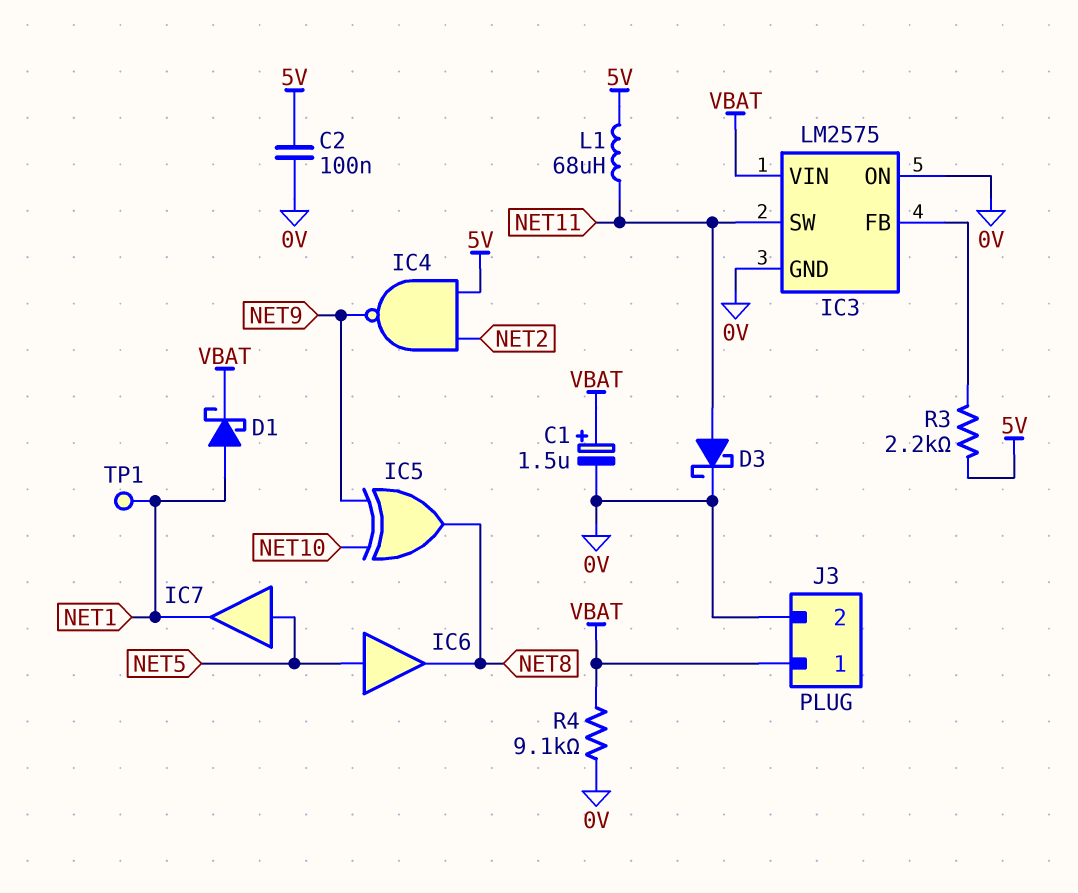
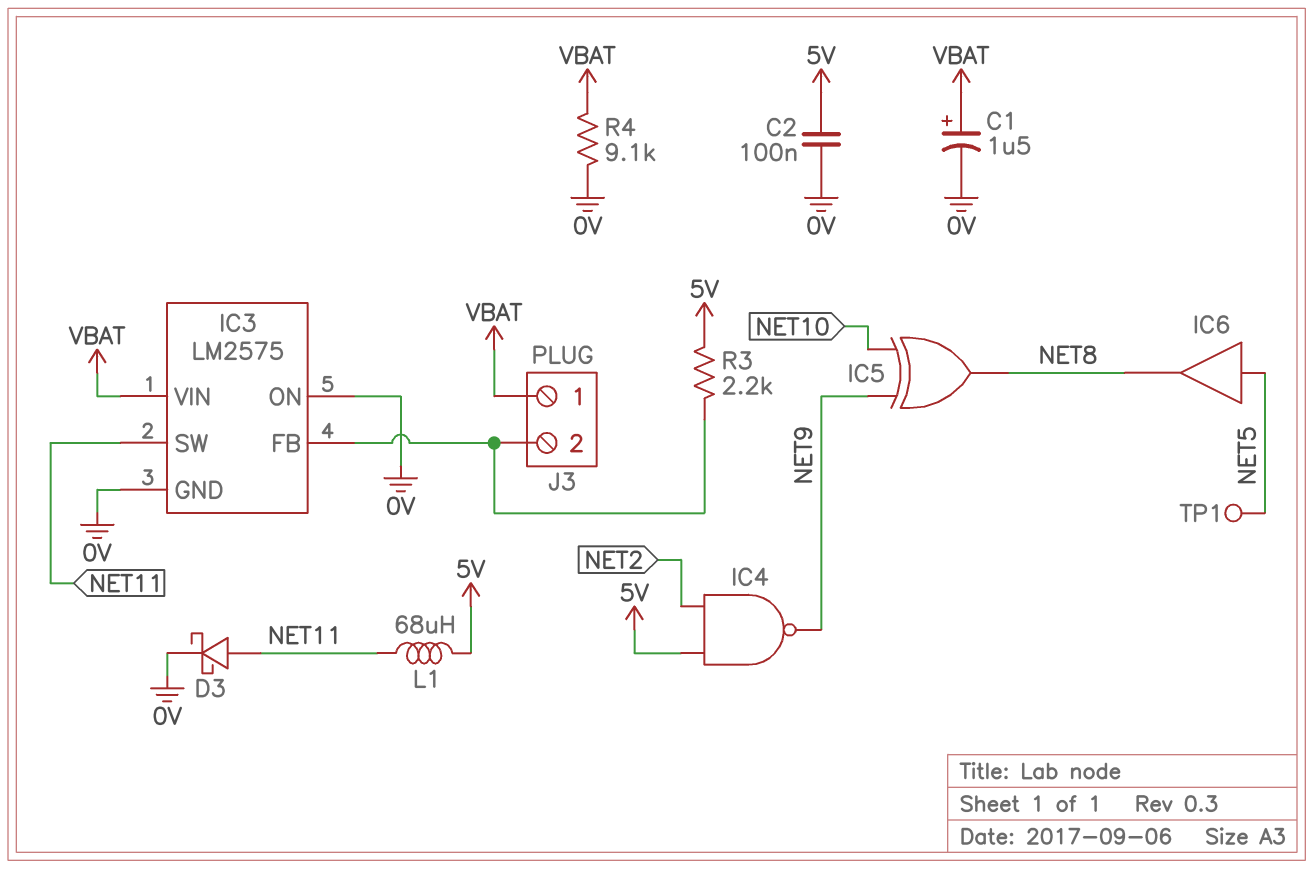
D1: schottky (A NET1, K VBAT) -> none
IC7: buffer (in NET5, out NET1) -> none
J3 pin 2: 0V -> IC3/FB
TP1: test point (NET1) -> test point (NET5)

